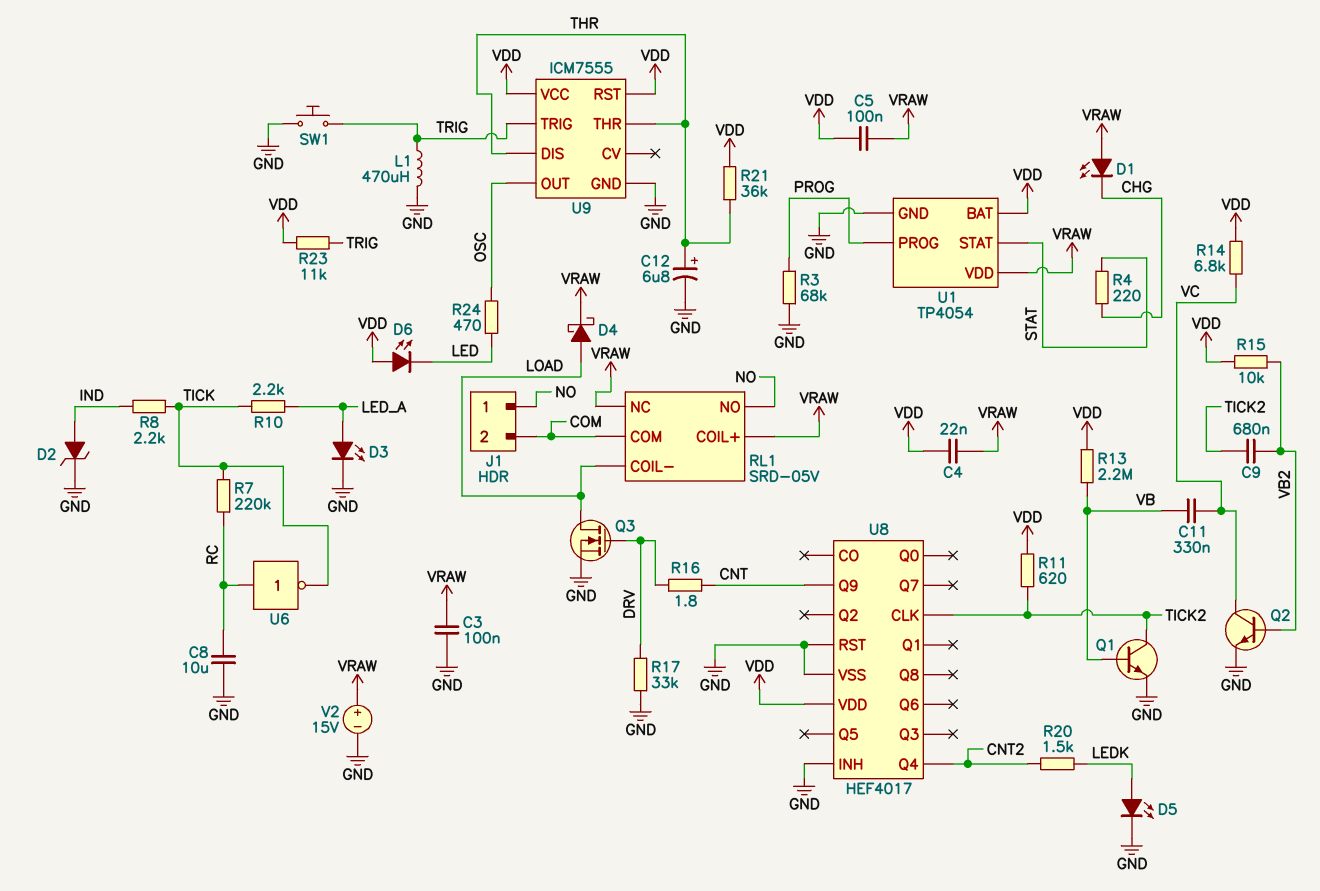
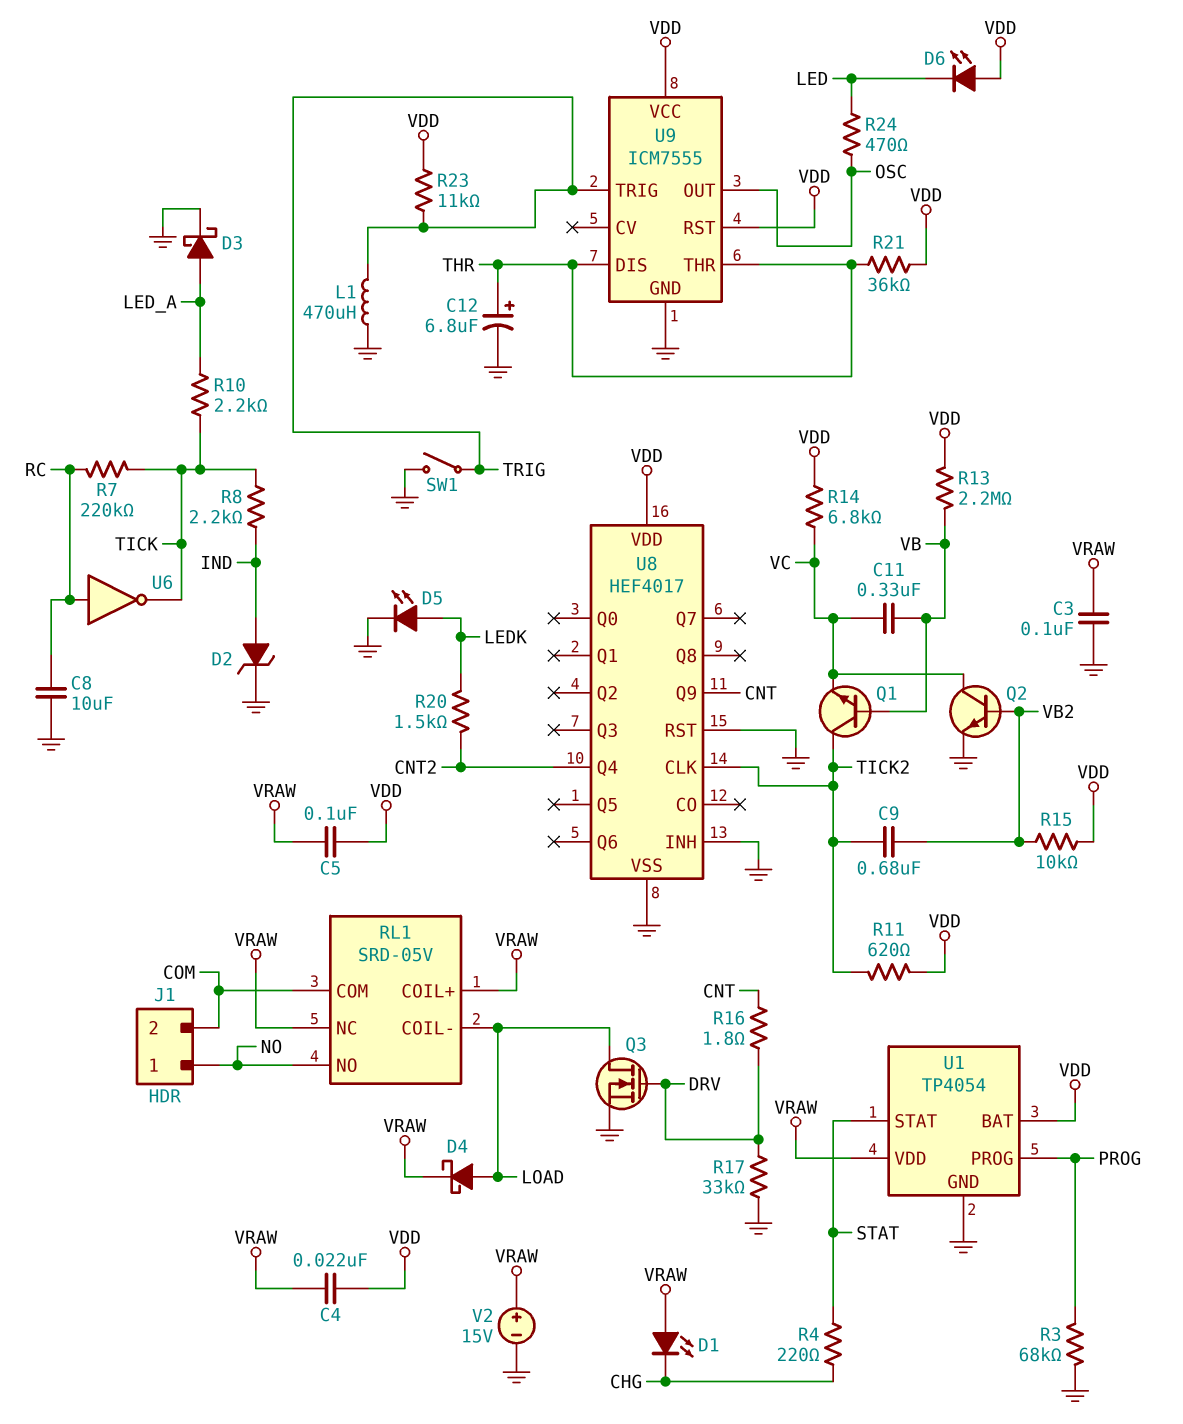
D3: LED (A LED_A, K GND) -> schottky (A LED_A, K GND)
Q1: NPN (B VB, C TICK2, E GND) -> NPN (B VB, C TICK2, E VC)
SW1: button (GND, TRIG) -> switch (GND, TRIG)

